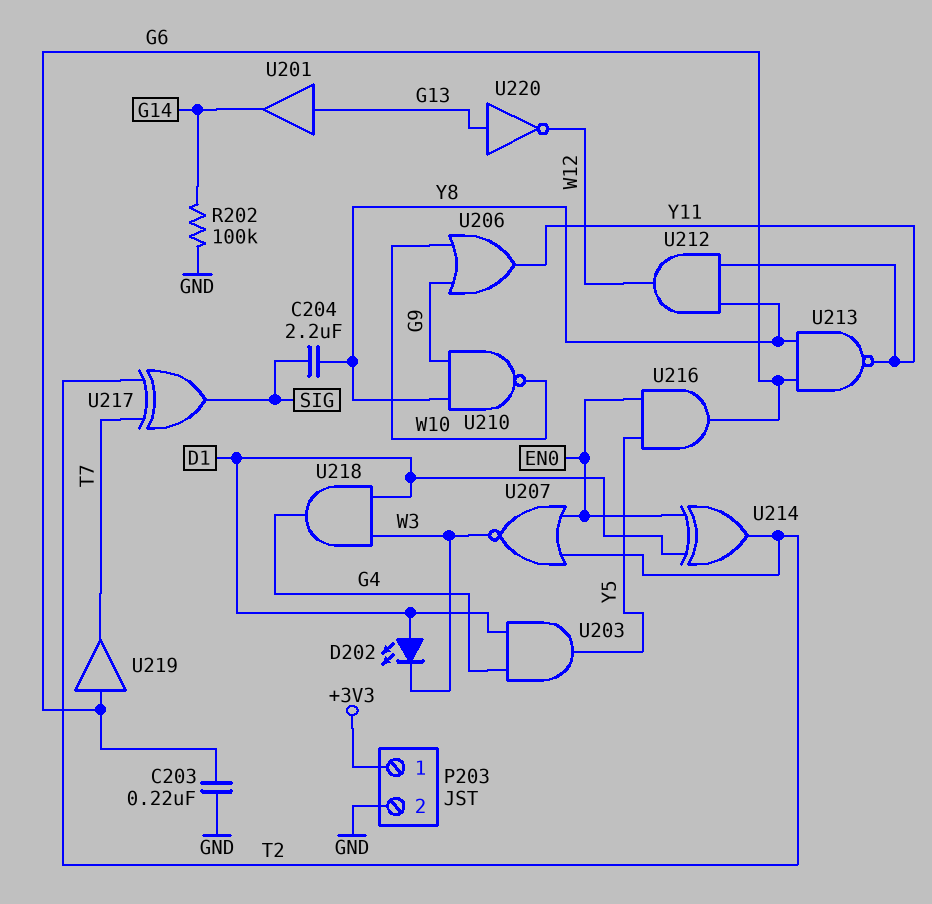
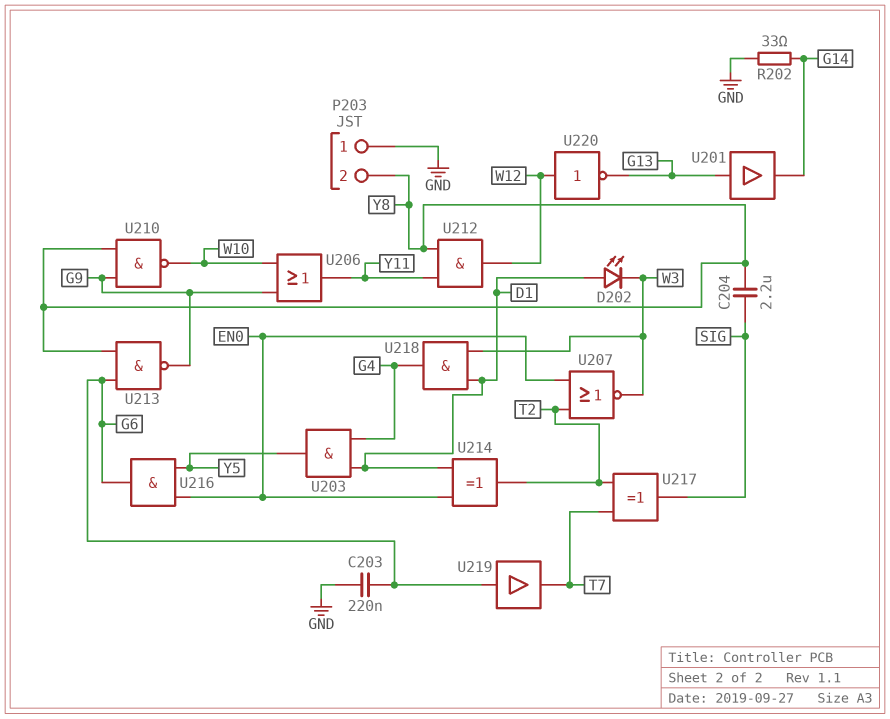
P203 pin 1: +3V3 -> GND
P203 pin 2: GND -> Y8
R202: 100k (G14, GND) -> 33 (G14, GND)
U213: NAND (in G6, in Y8, out Y11) -> NAND (in G6, in Y8, out G9)
U220: NOT (in G13, out W12) -> NOT (in W12, out G13)

